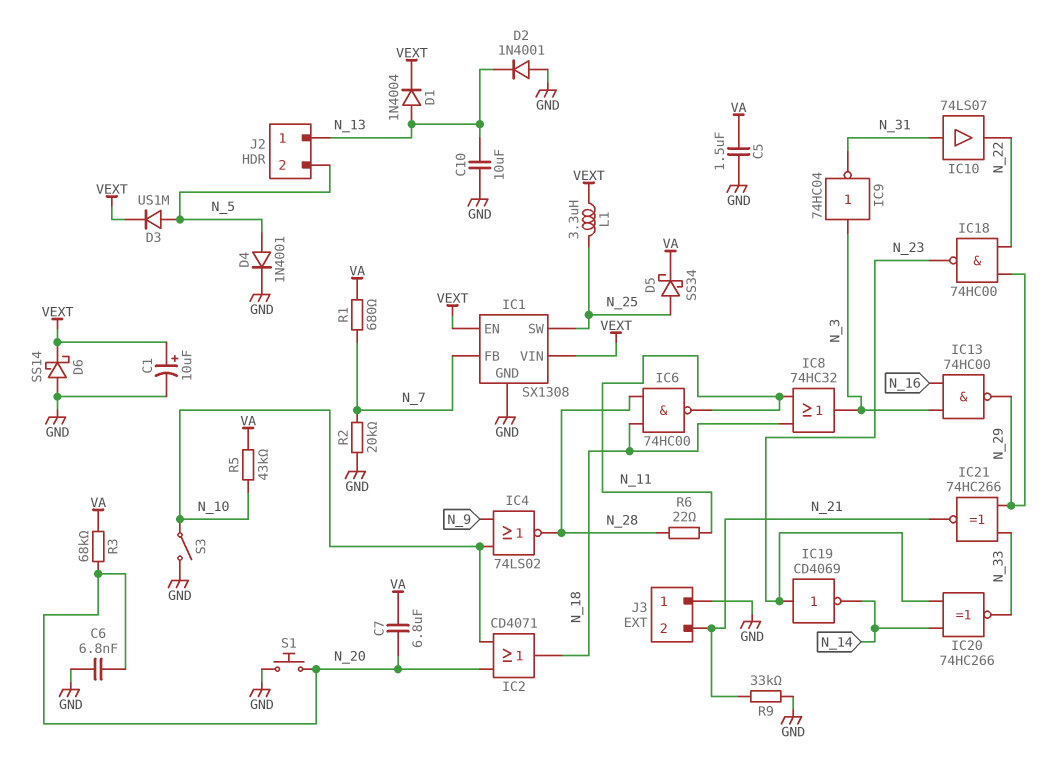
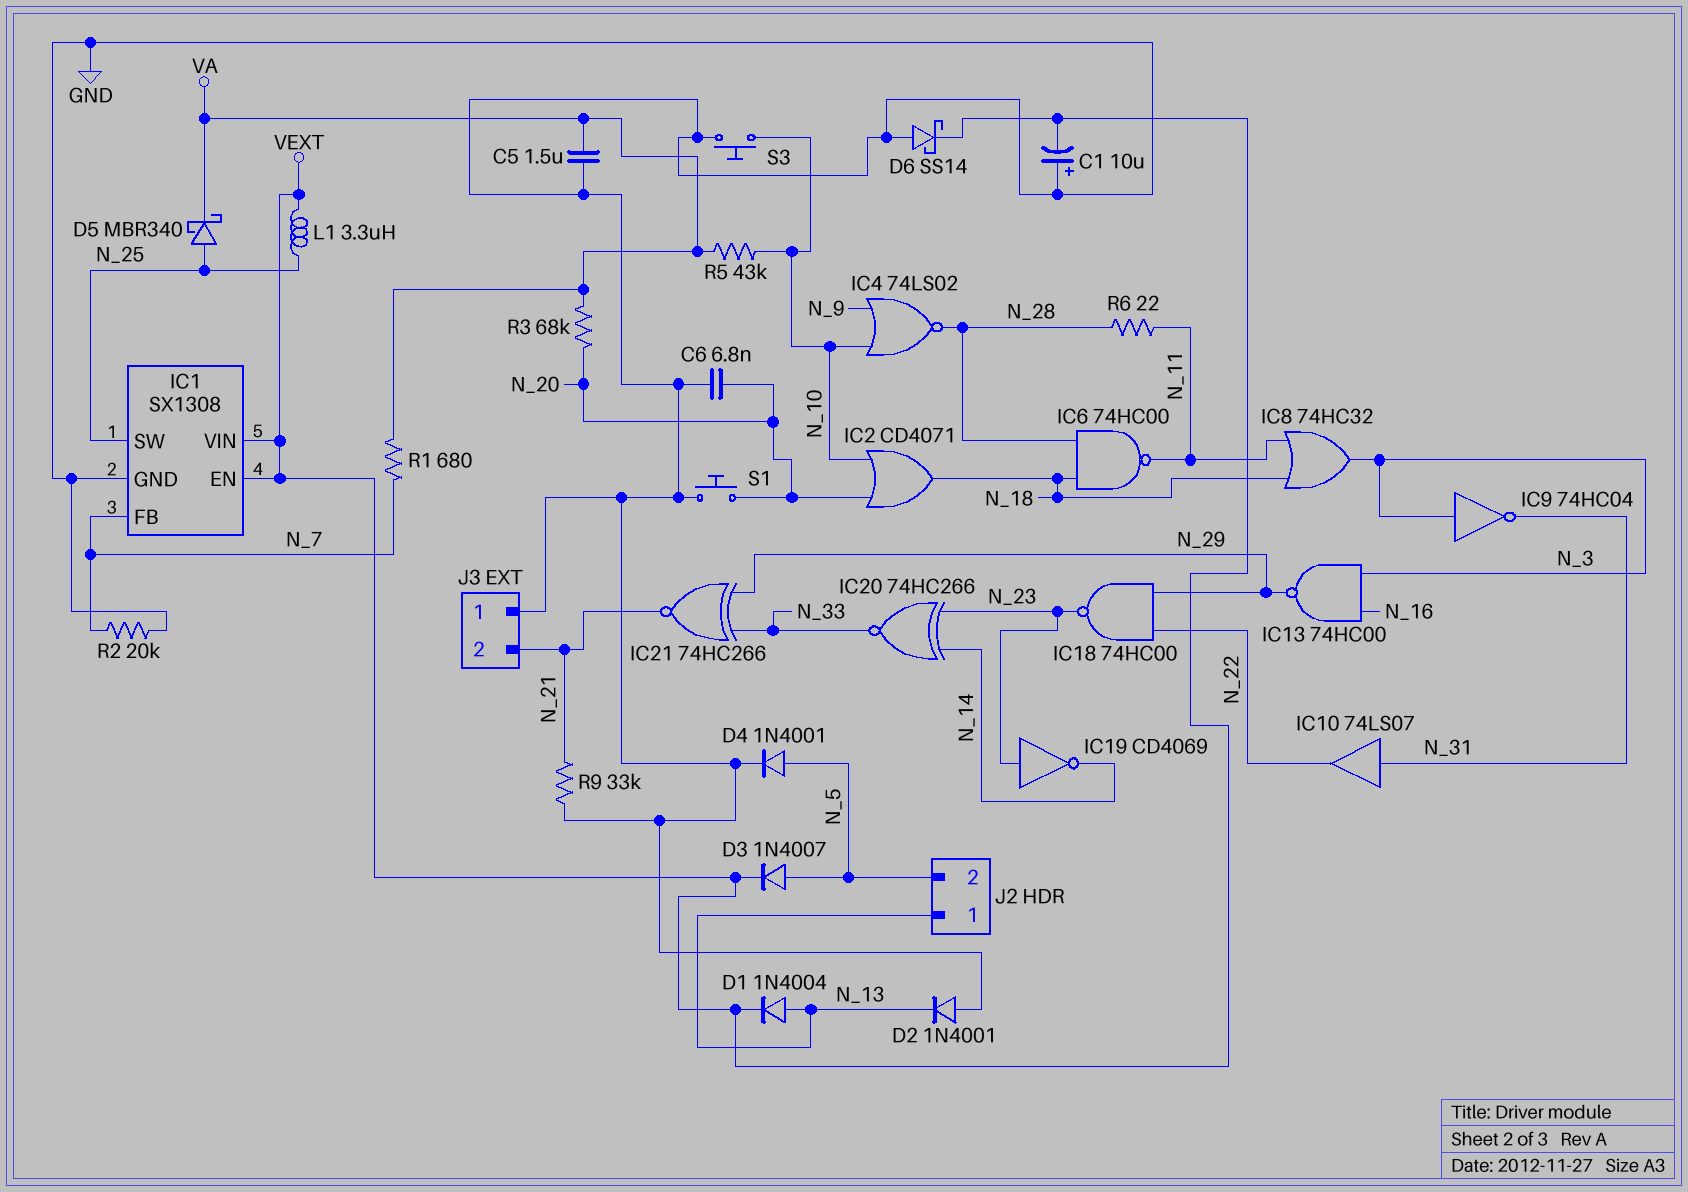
C1: 10uF (plus VEXT, minus GND) -> 10uF (plus GND, minus VEXT)
C7: 6.8uF (N_20, VA) -> none
C10: 10uF (GND, N_13) -> none
D3: diode US1M (A N_5, K VEXT) -> diode 1N4007 (A N_5, K VEXT)
D5: schottky SS34 (A N_25, K VA) -> schottky MBR340 (A N_25, K VA)
S3: switch (GND, N_10) -> button (GND, N_10)

